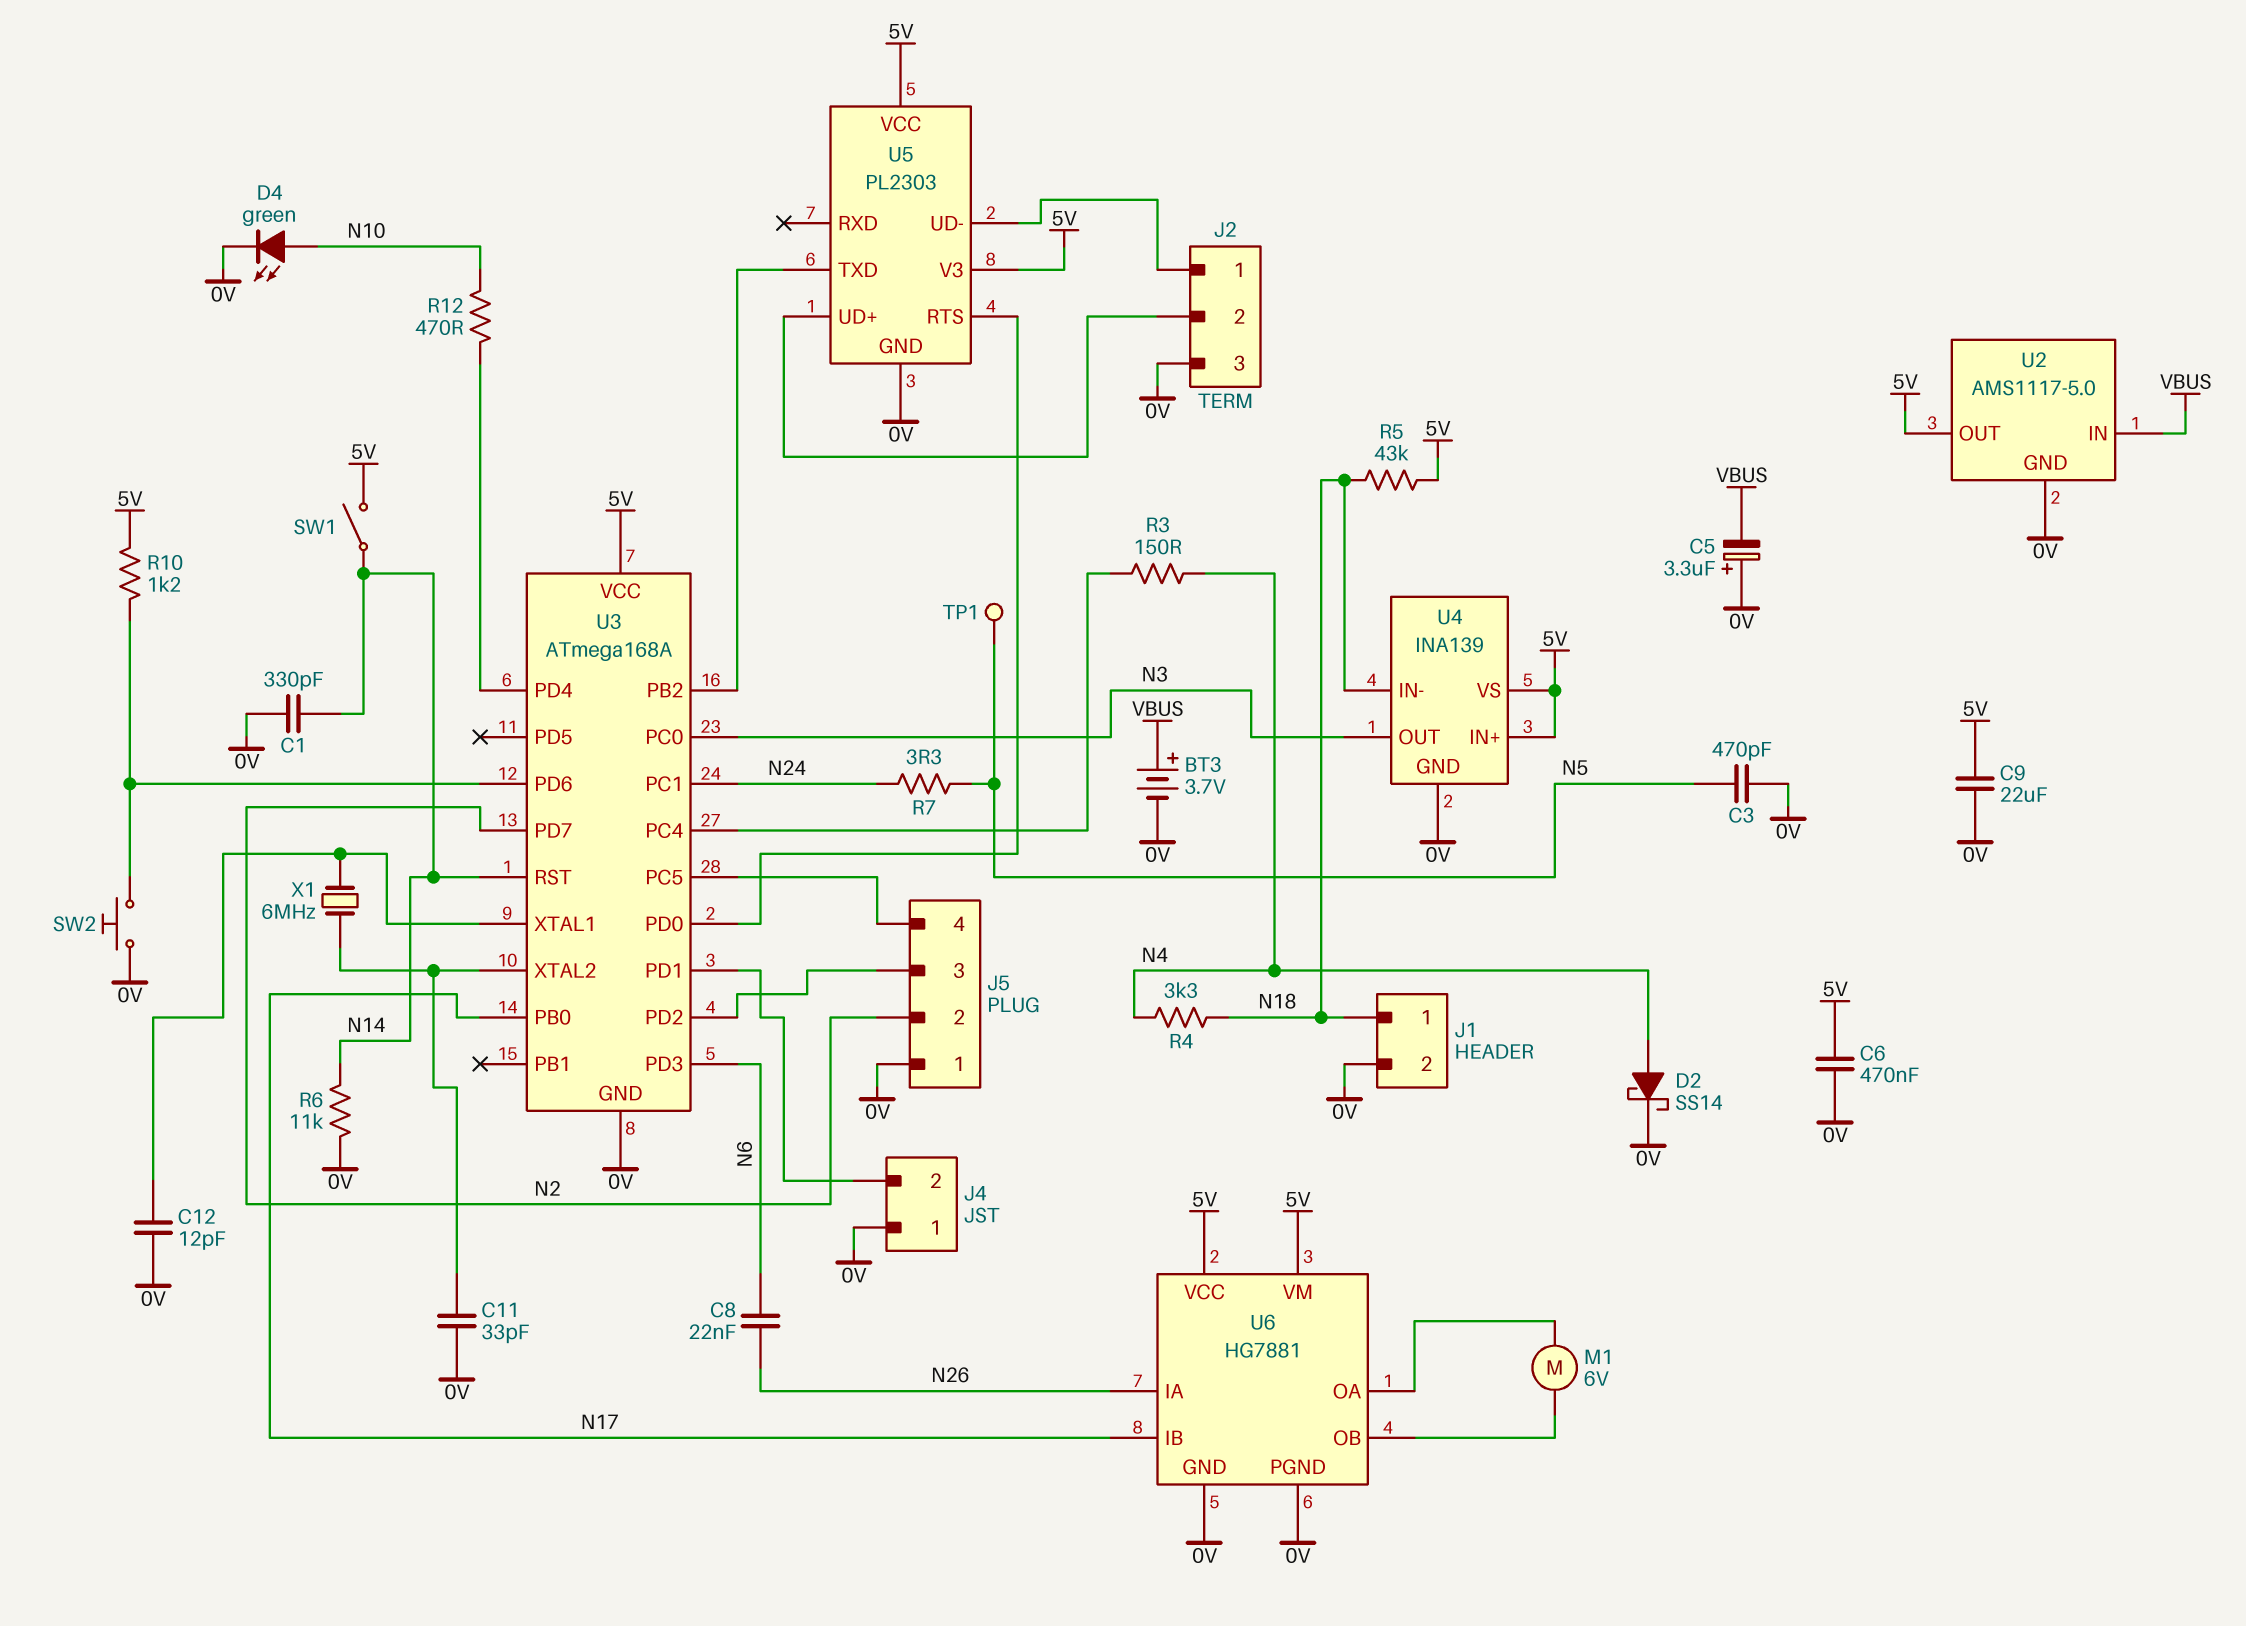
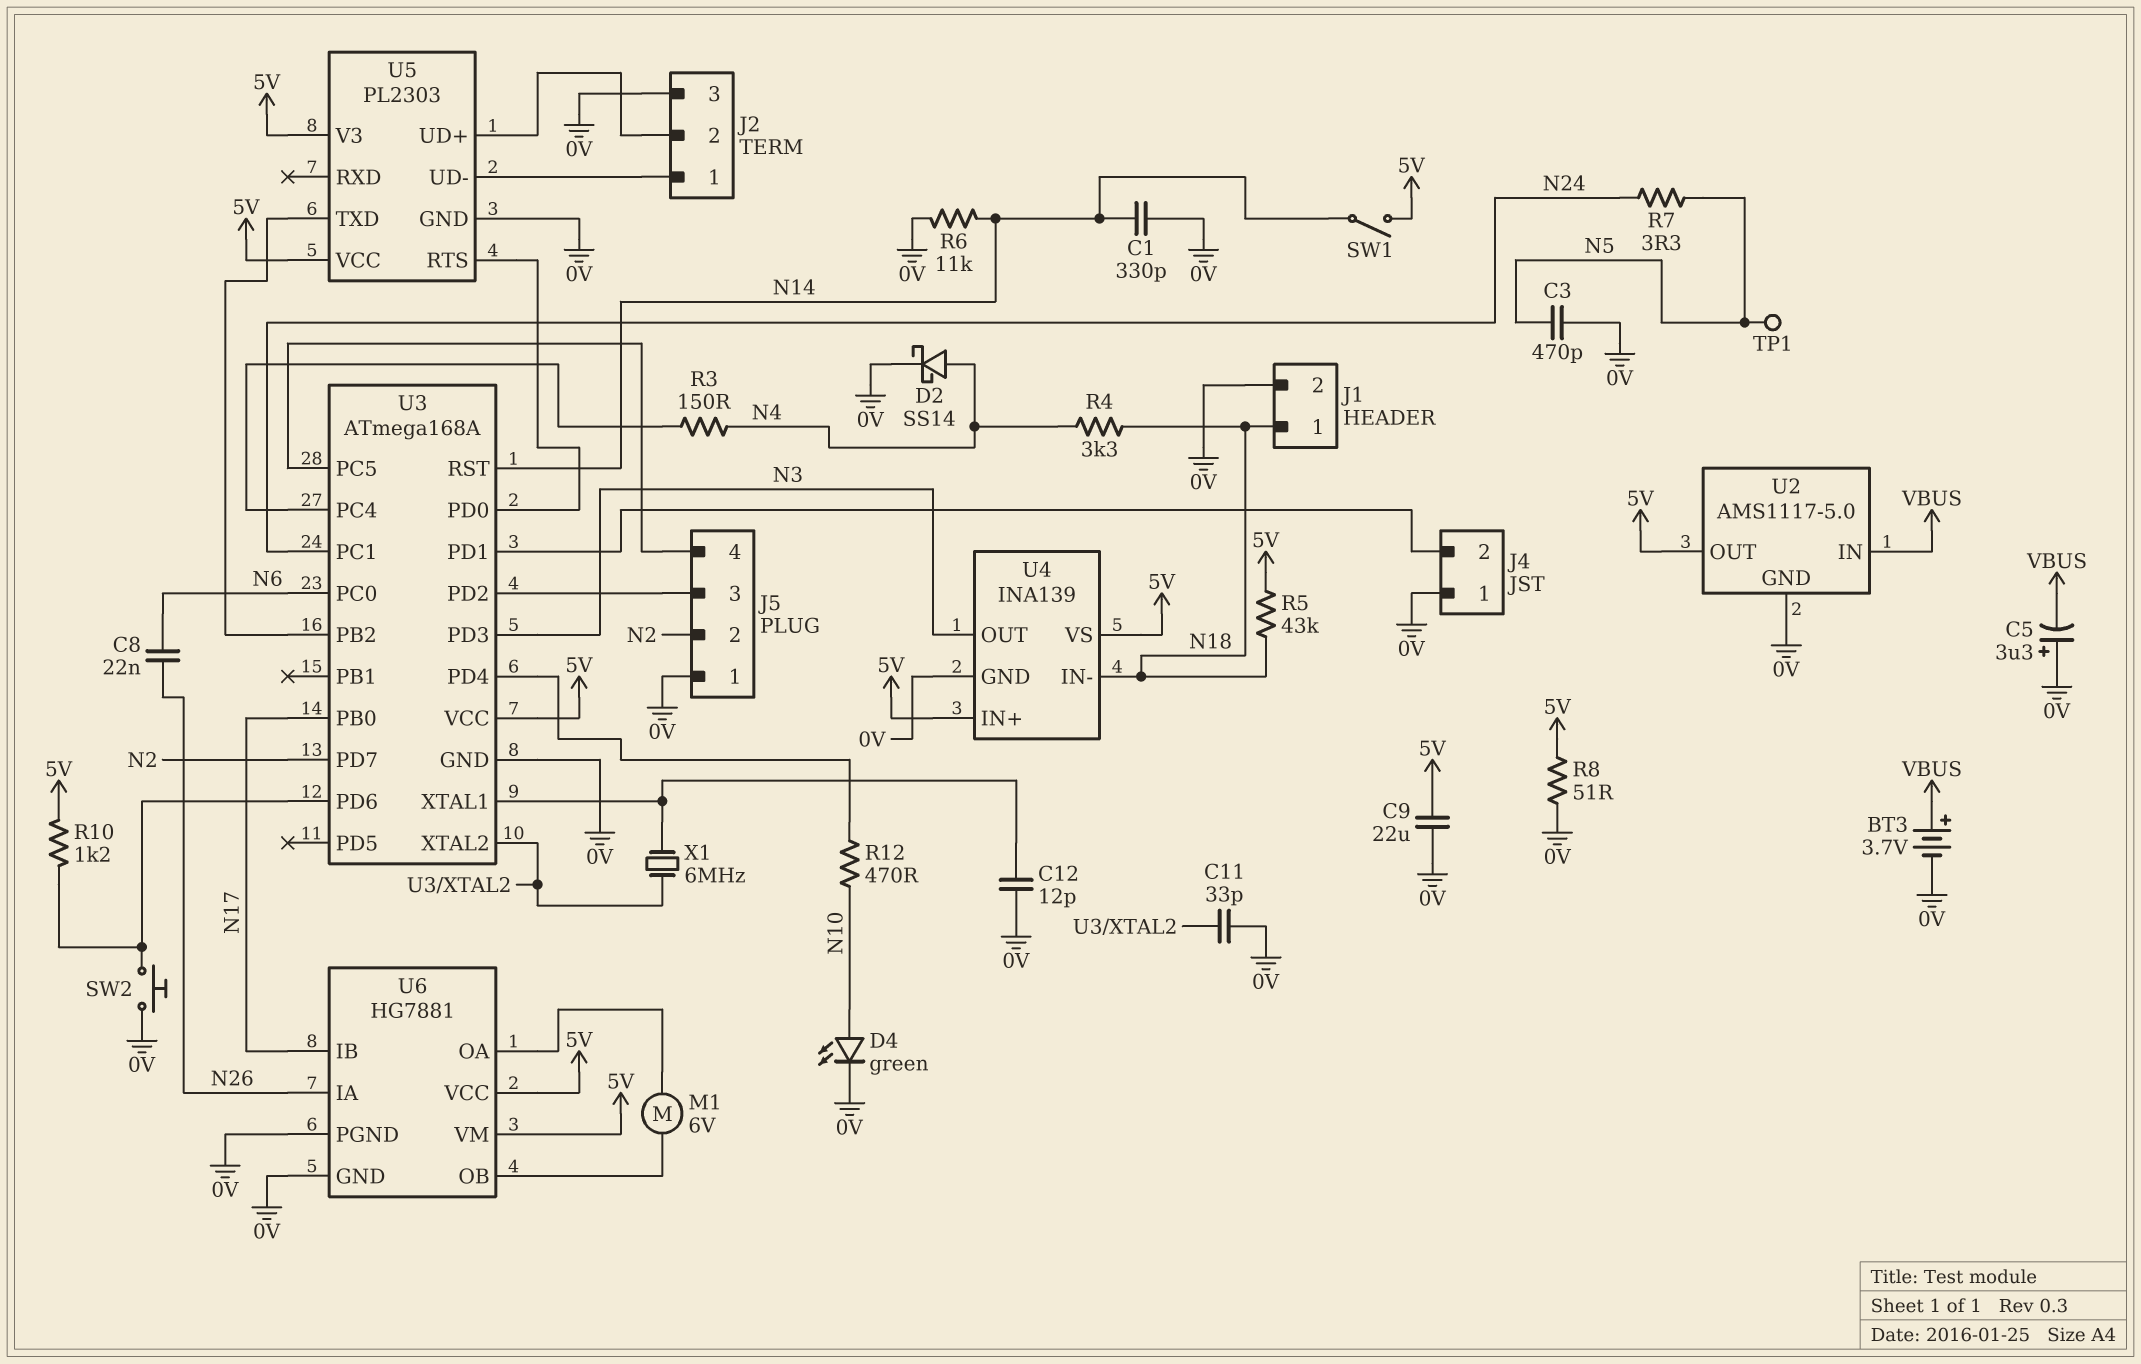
C6: 470nF (0V, 5V) -> none
R8: none -> 51 (0V, 5V)
U3 pin PC0: N3 -> N6
U3 pin PD3: N6 -> N3

